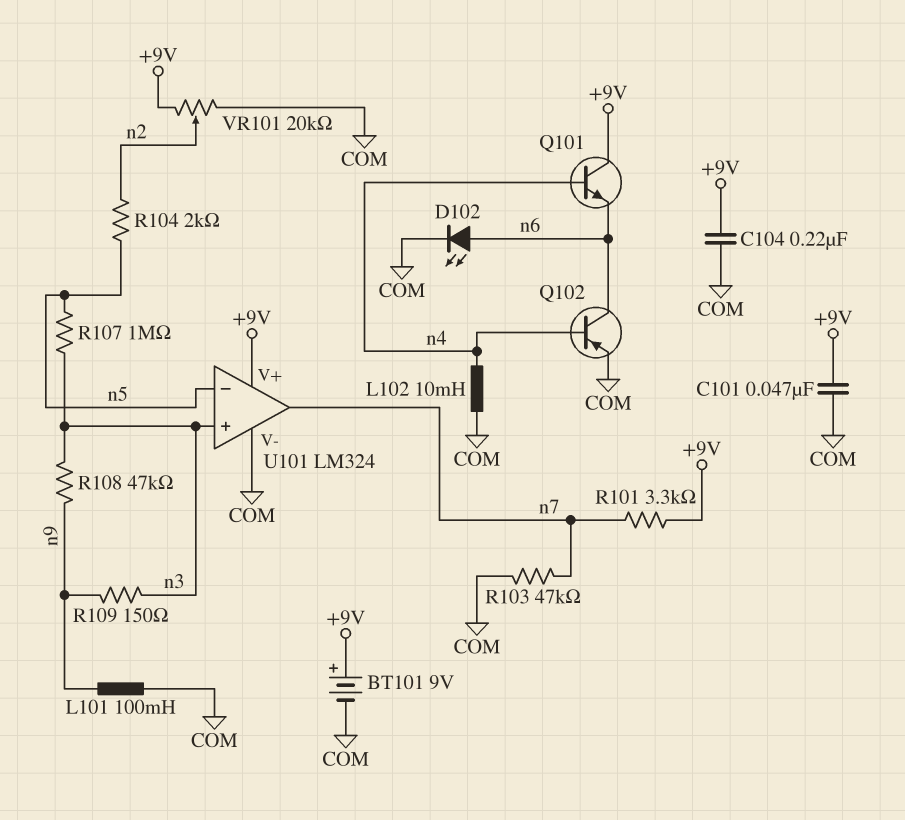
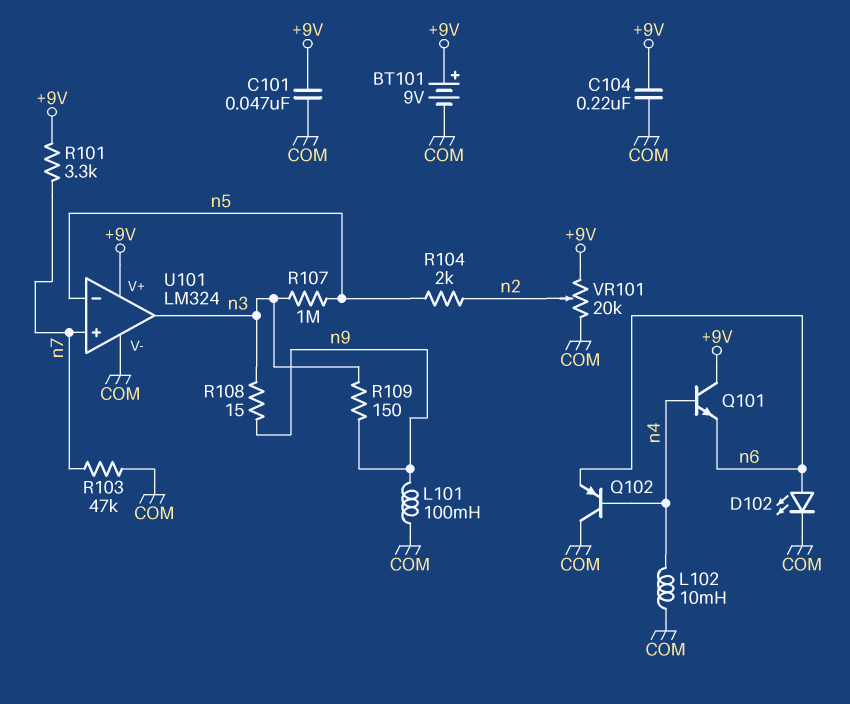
Q102: PNP (B n4, C n6, E COM) -> PNP (B n4, C COM, E n6)
R108: 47k (n3, n9) -> 15 (n3, n9)
U101 pin in+: n3 -> n7
U101 pin out: n7 -> n3

